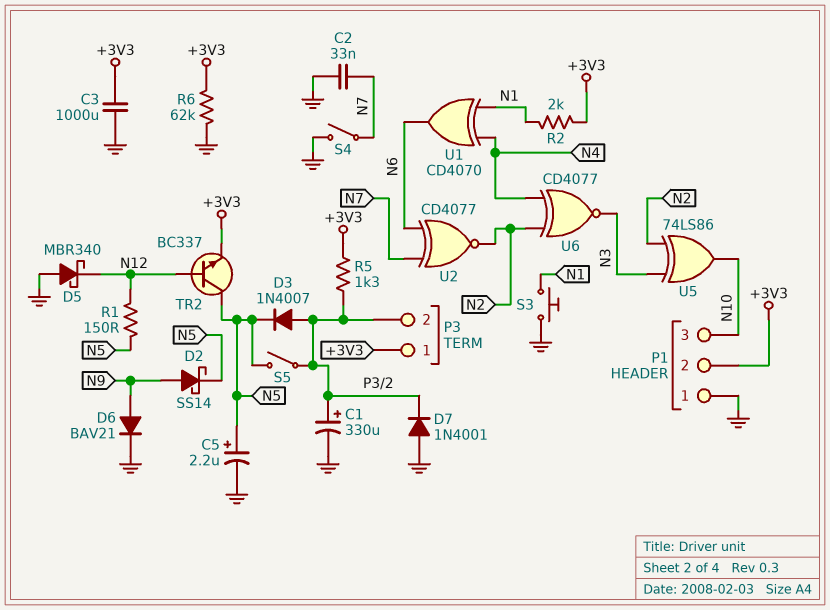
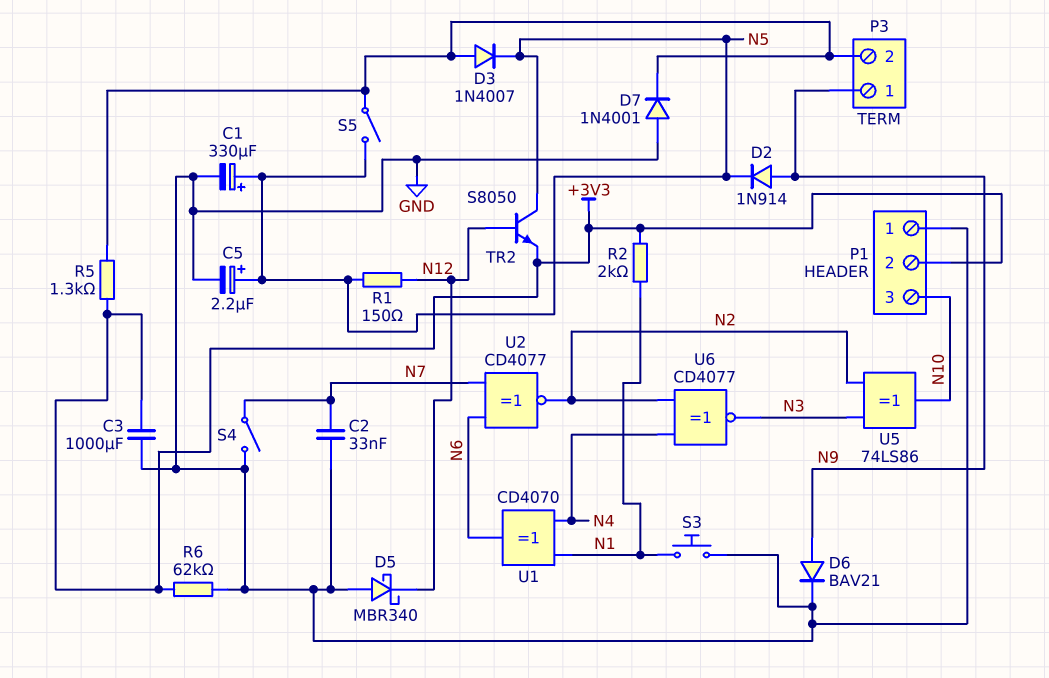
C1: 330uF (plus P3/2, minus GND) -> 330uF (plus N5, minus GND)
D2: schottky SS14 (A N9, K N5) -> diode 1N914 (A N9, K N5)
P3 pin 1: +3V3 -> N9
TR2: NPN BC337 (B N12, C N5, E +3V3) -> NPN S8050 (B N12, C N5, E +3V3)

